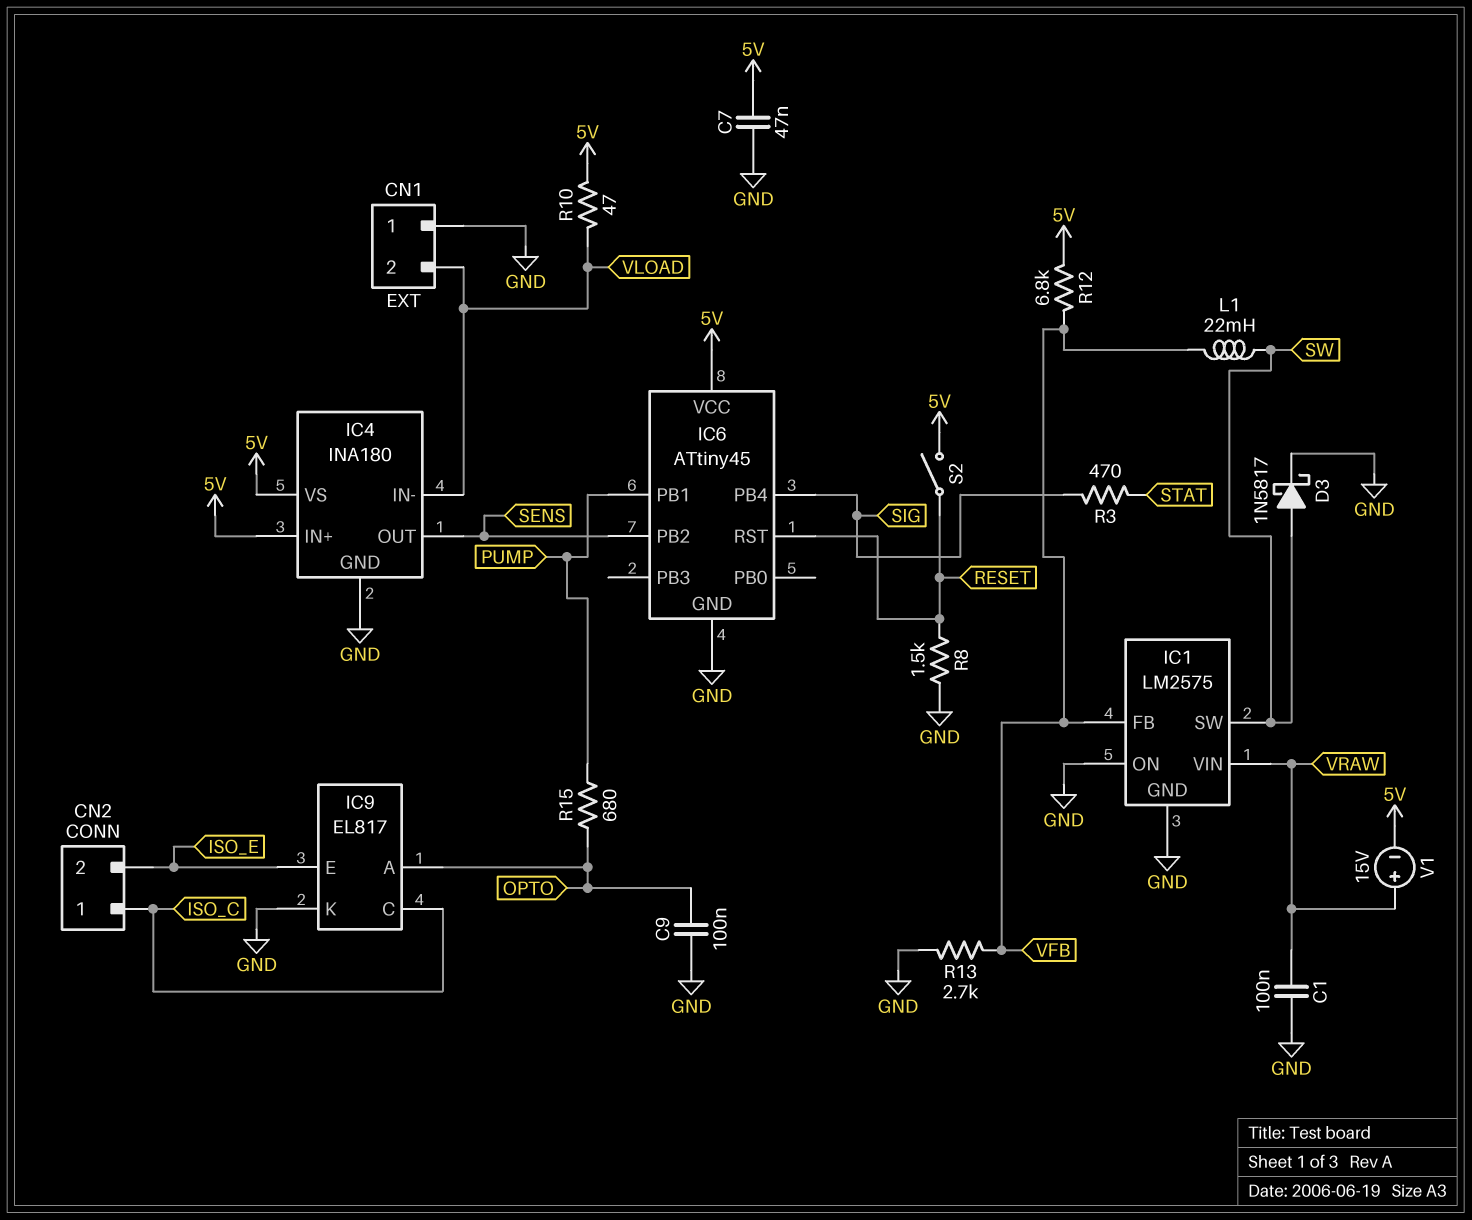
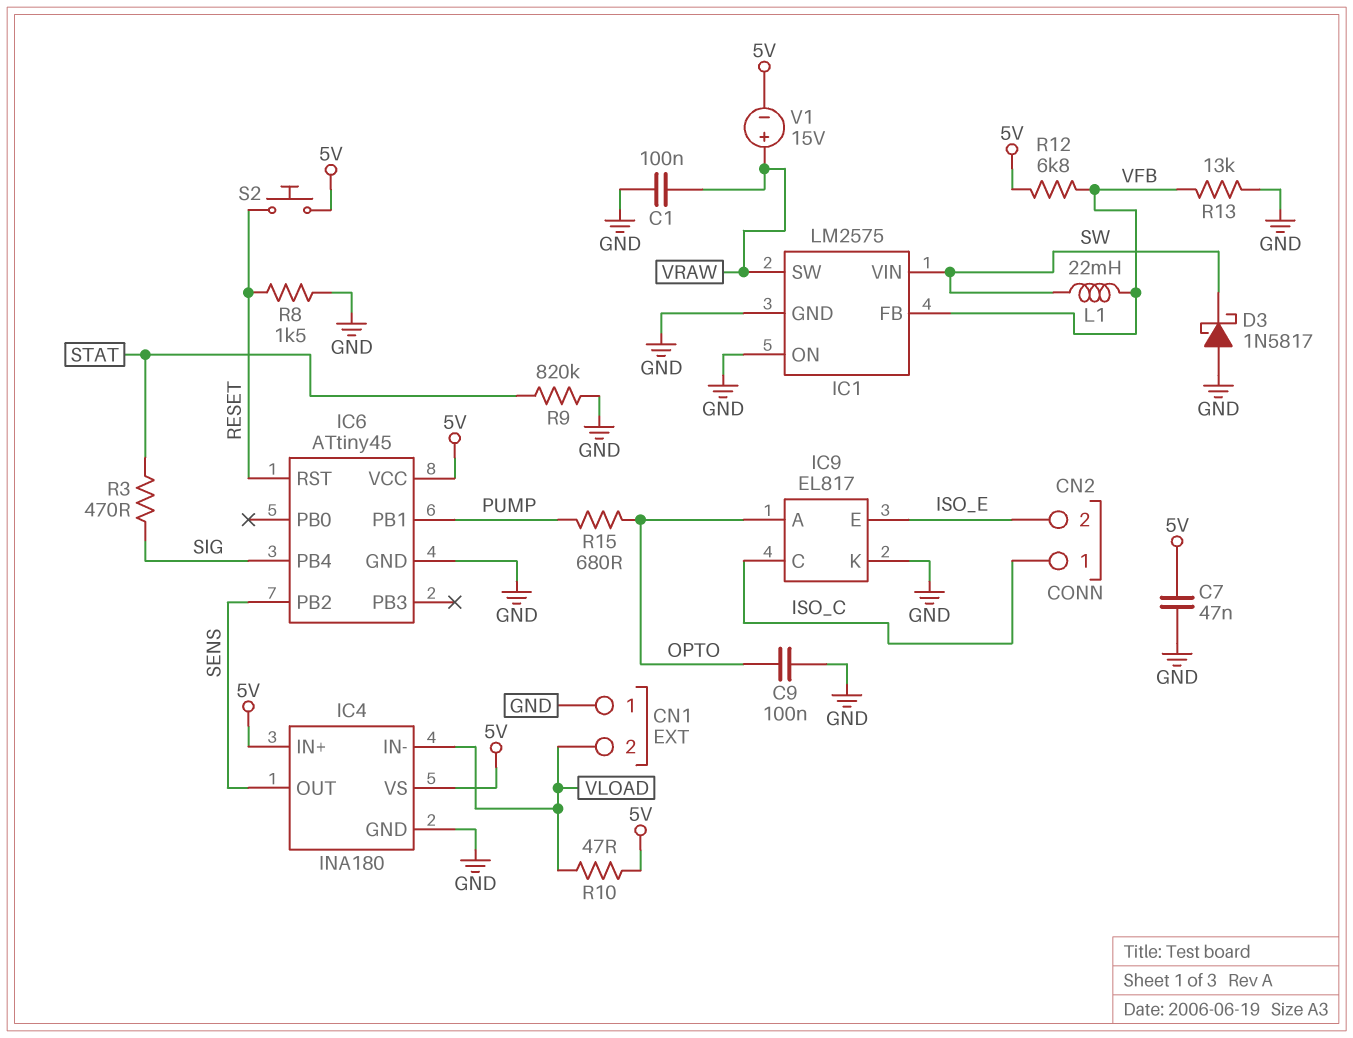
D3: schottky 1N5817 (A SW, K GND) -> schottky 1N5817 (A GND, K SW)
IC1 pin SW: SW -> VRAW
IC1 pin VIN: VRAW -> SW
R9: none -> 820k (GND, STAT)
R13: 2.7k (GND, VFB) -> 13k (GND, VFB)
S2: switch (5V, RESET) -> button (5V, RESET)

